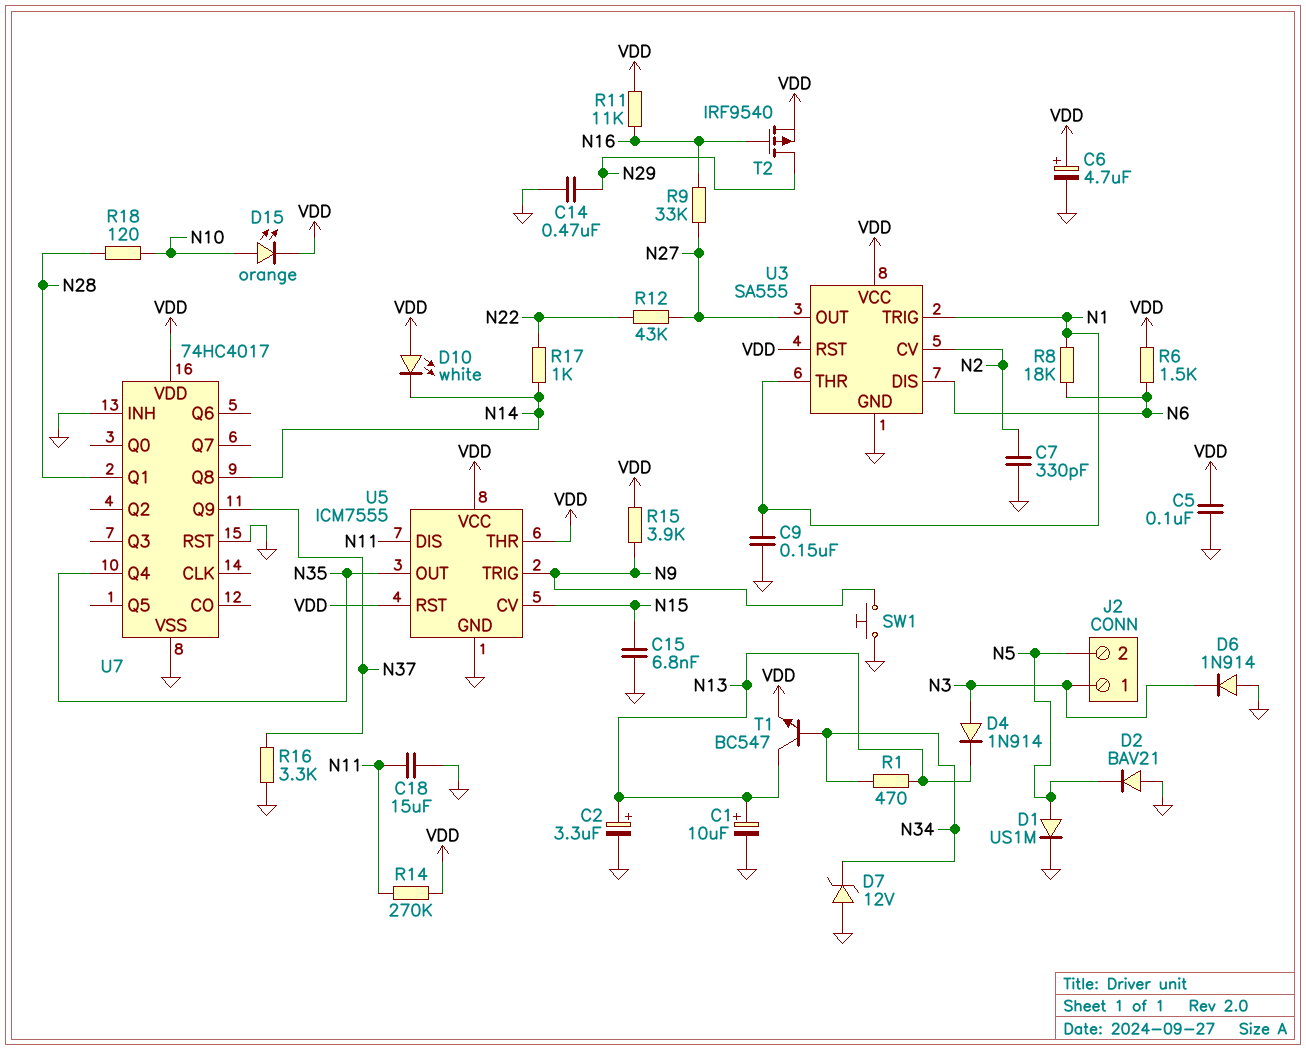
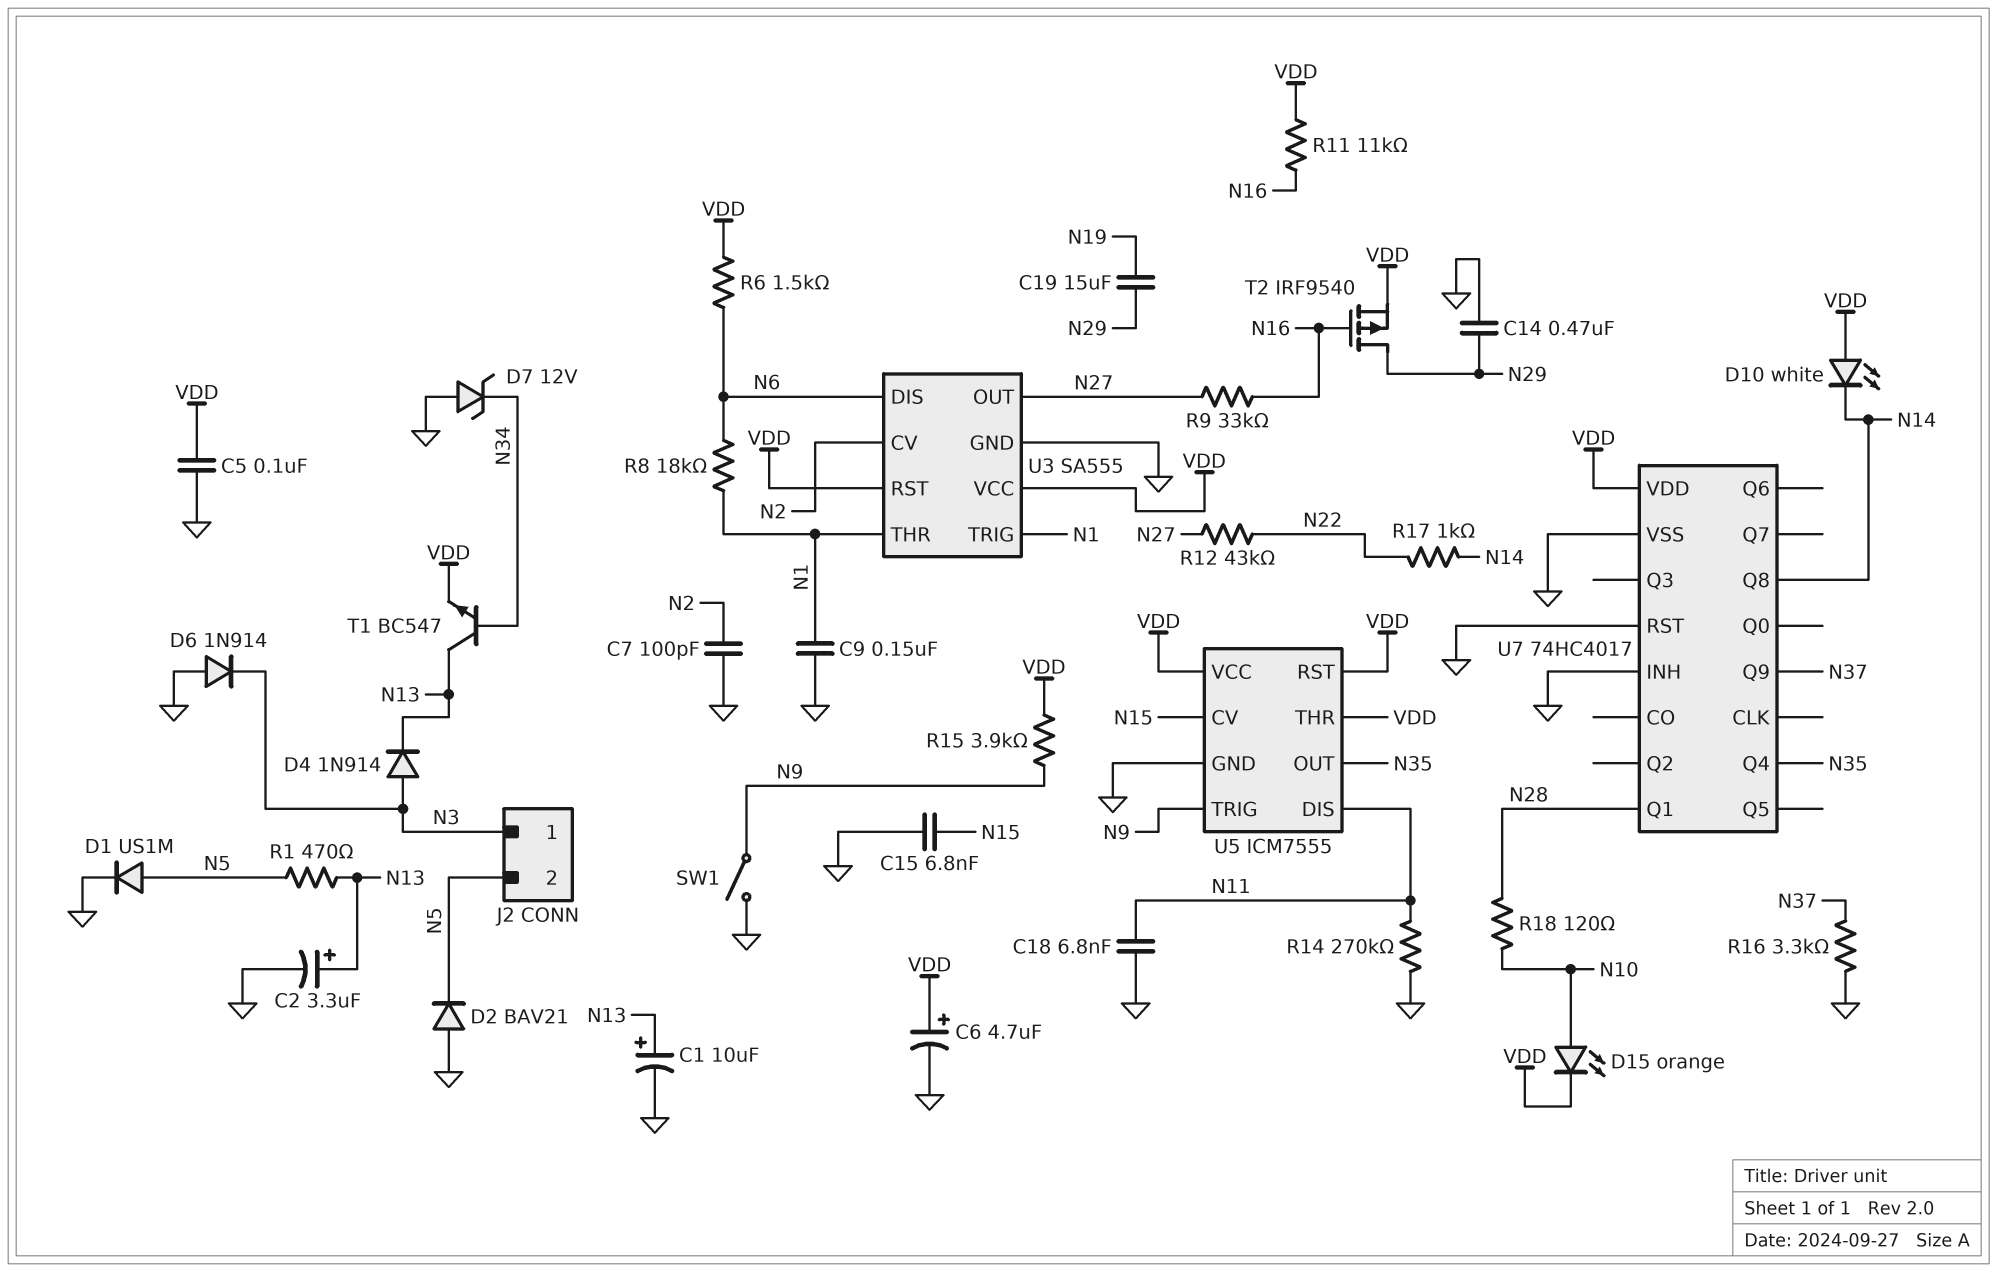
C7: 330pF (GND, N2) -> 100pF (GND, N2)
C18: 15uF (GND, N11) -> 6.8nF (GND, N11)
C19: none -> 15uF (N19, N29)
R1: 470 (N13, N34) -> 470 (N5, N13)
R14: 270k (N11, VDD) -> 270k (GND, N11)
SW1: button (GND, N9) -> switch (GND, N9)

